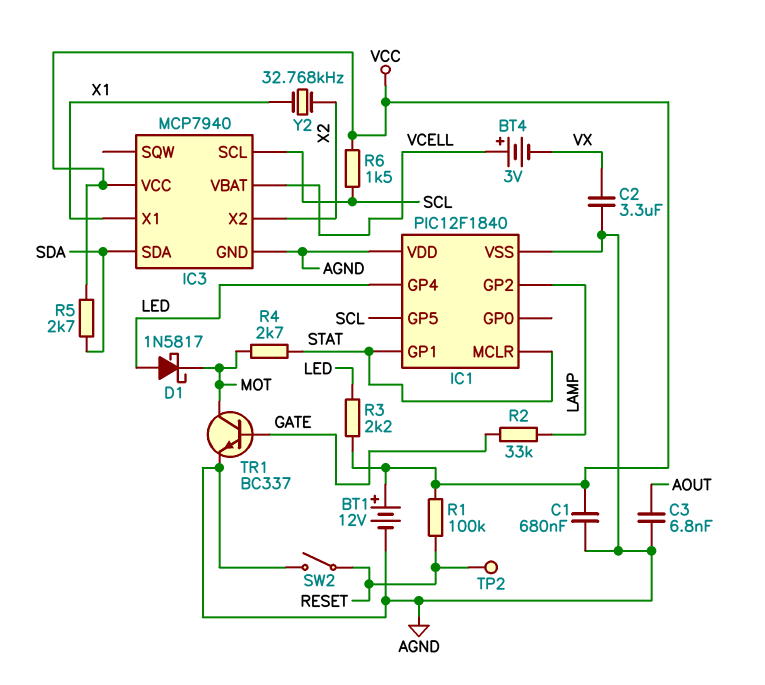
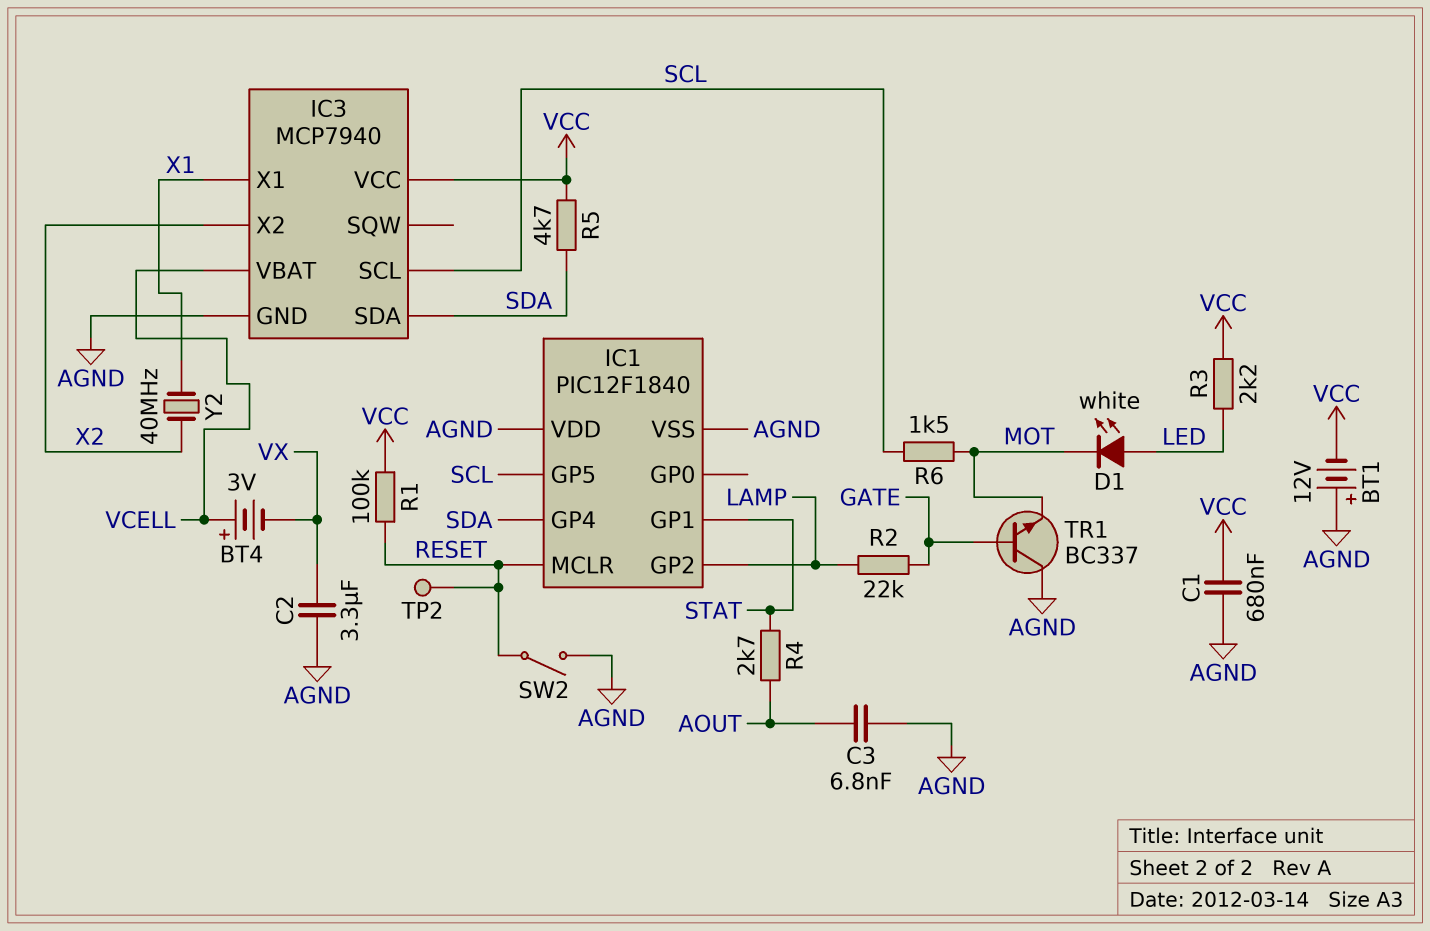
BT1: 12V (plus VCC, minus AGND) -> 12V (plus AGND, minus VCC)
D1: schottky 1N5817 (A LED, K MOT) -> LED white (A LED, K MOT)
IC1 pin GP4: LED -> SDA
IC1 pin MCLR: STAT -> RESET
R2: 33k (GATE, LAMP) -> 22k (GATE, LAMP)
R4: 2.7k (MOT, STAT) -> 2.7k (AOUT, STAT)
R5: 2.7k (SDA, VCC) -> 4.7k (SDA, VCC)
R6: 1.5k (SCL, VCC) -> 1.5k (MOT, SCL)
TR1: NPN BC337 (B GATE, C MOT, E AGND) -> NPN BC337 (B GATE, C AGND, E MOT)
Y2: 32.768kHz (X1, X2) -> 40MHz (X1, X2)

